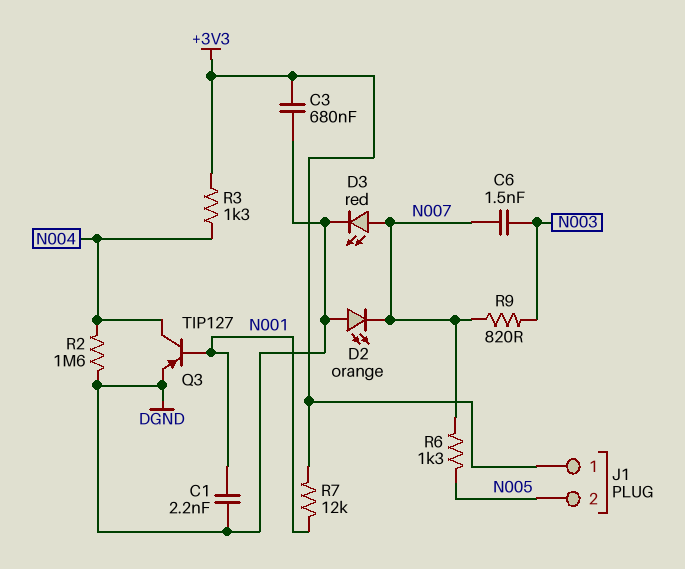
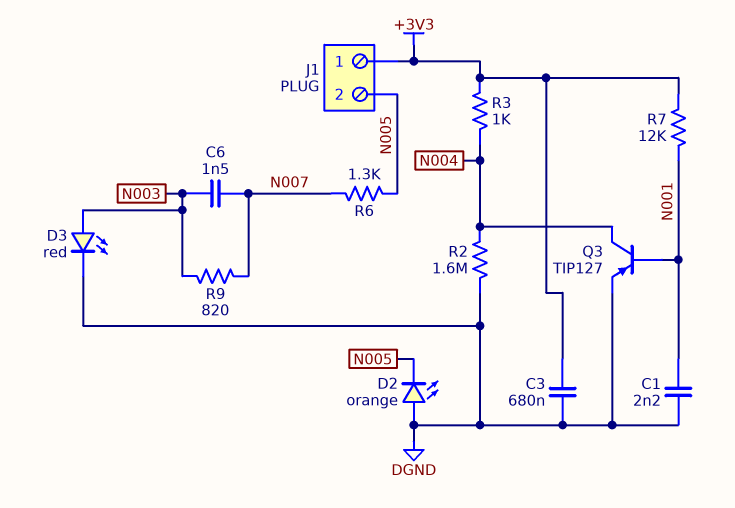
D2: LED orange (A DGND, K N007) -> LED orange (A DGND, K N005)
D3: LED red (A N007, K DGND) -> LED red (A N003, K DGND)
R3: 1.3k (+3V3, N004) -> 1k (+3V3, N004)

